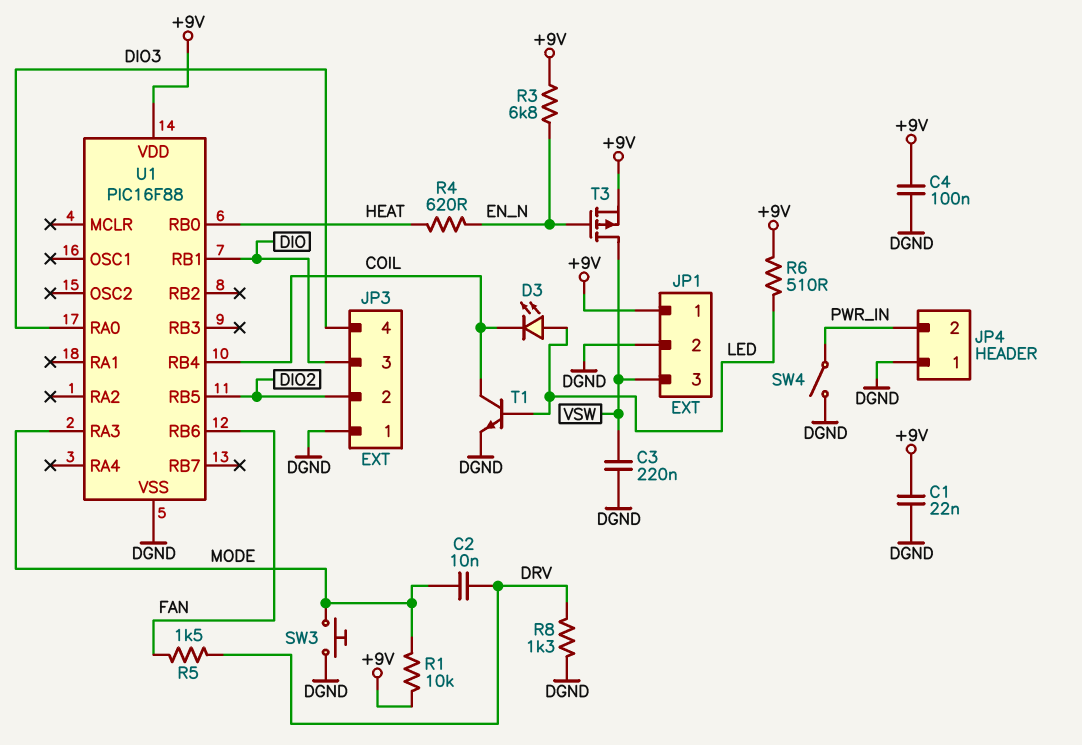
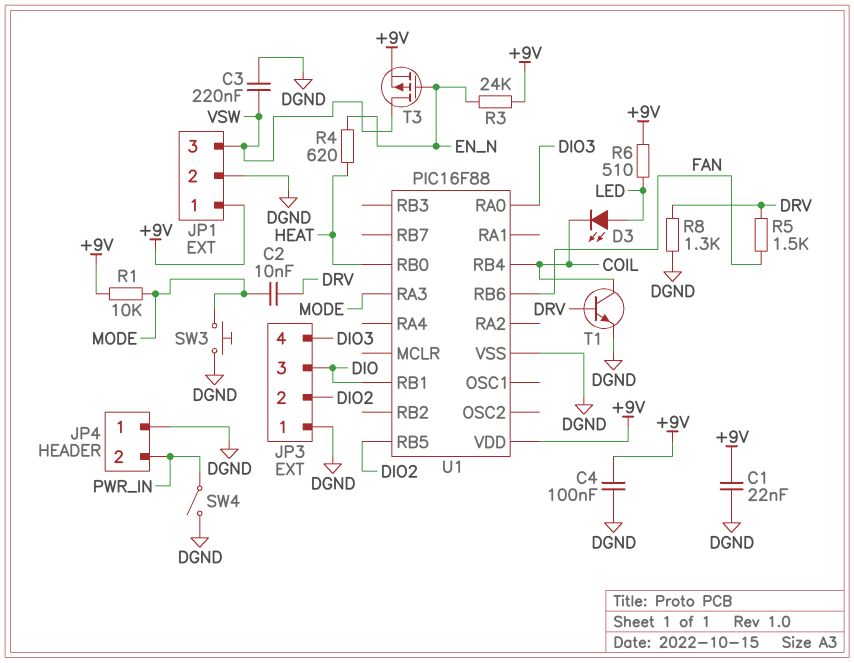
R3: 6.8k (+9V, EN_N) -> 24k (+9V, EN_N)
T1: NPN (B LED, C COIL, E DGND) -> NPN (B DRV, C COIL, E DGND)

